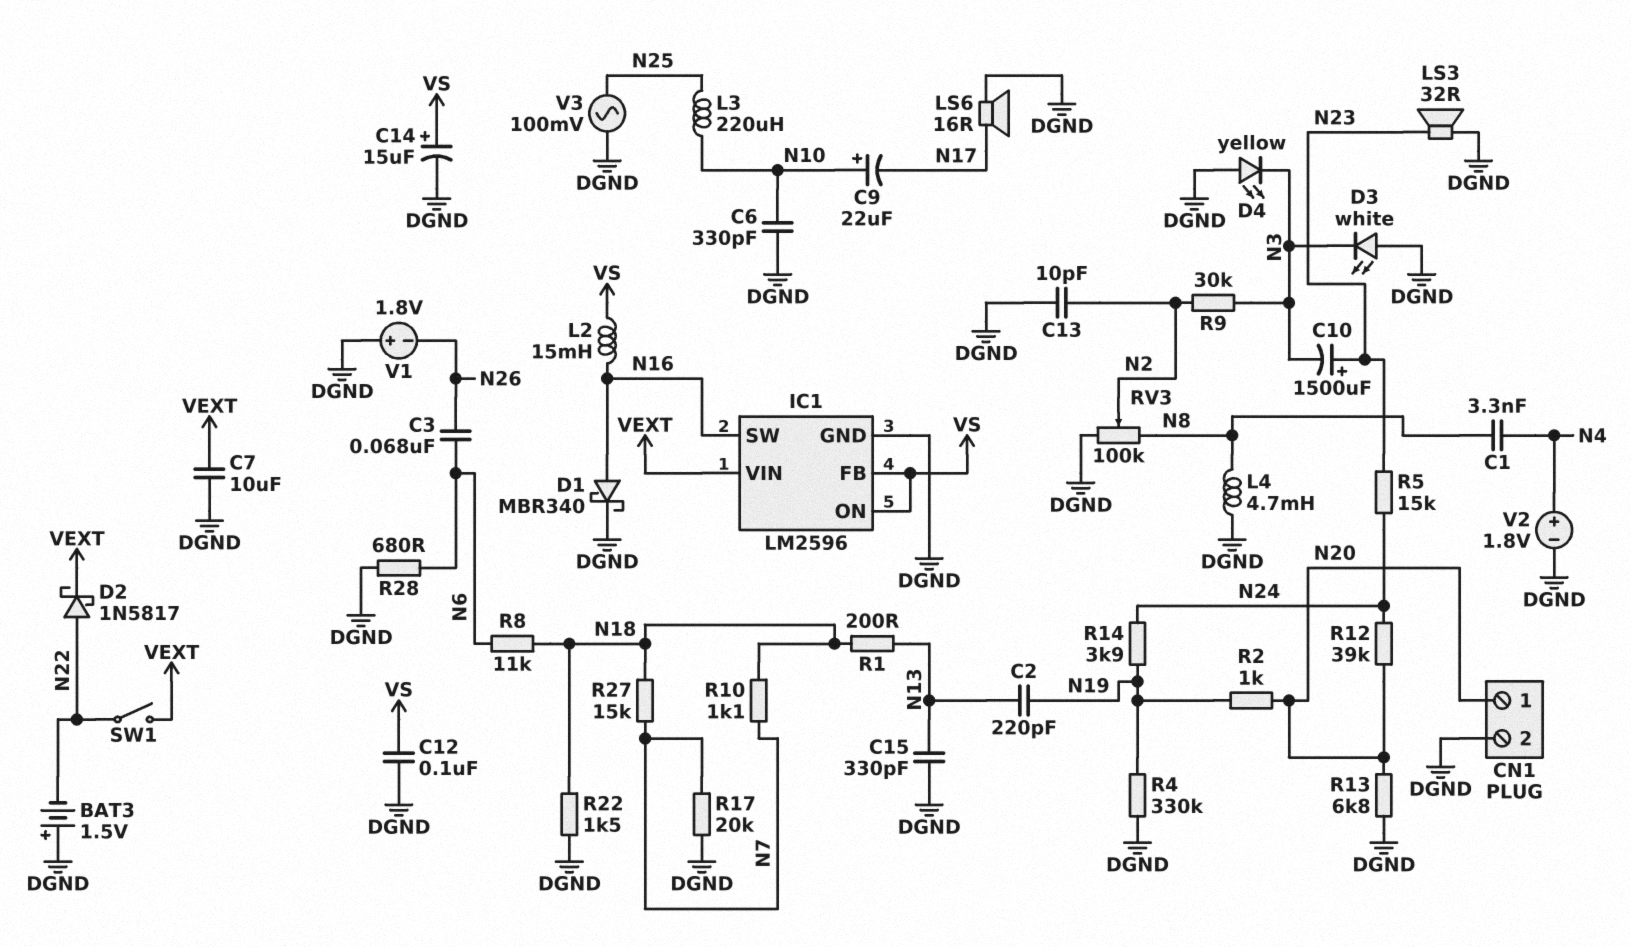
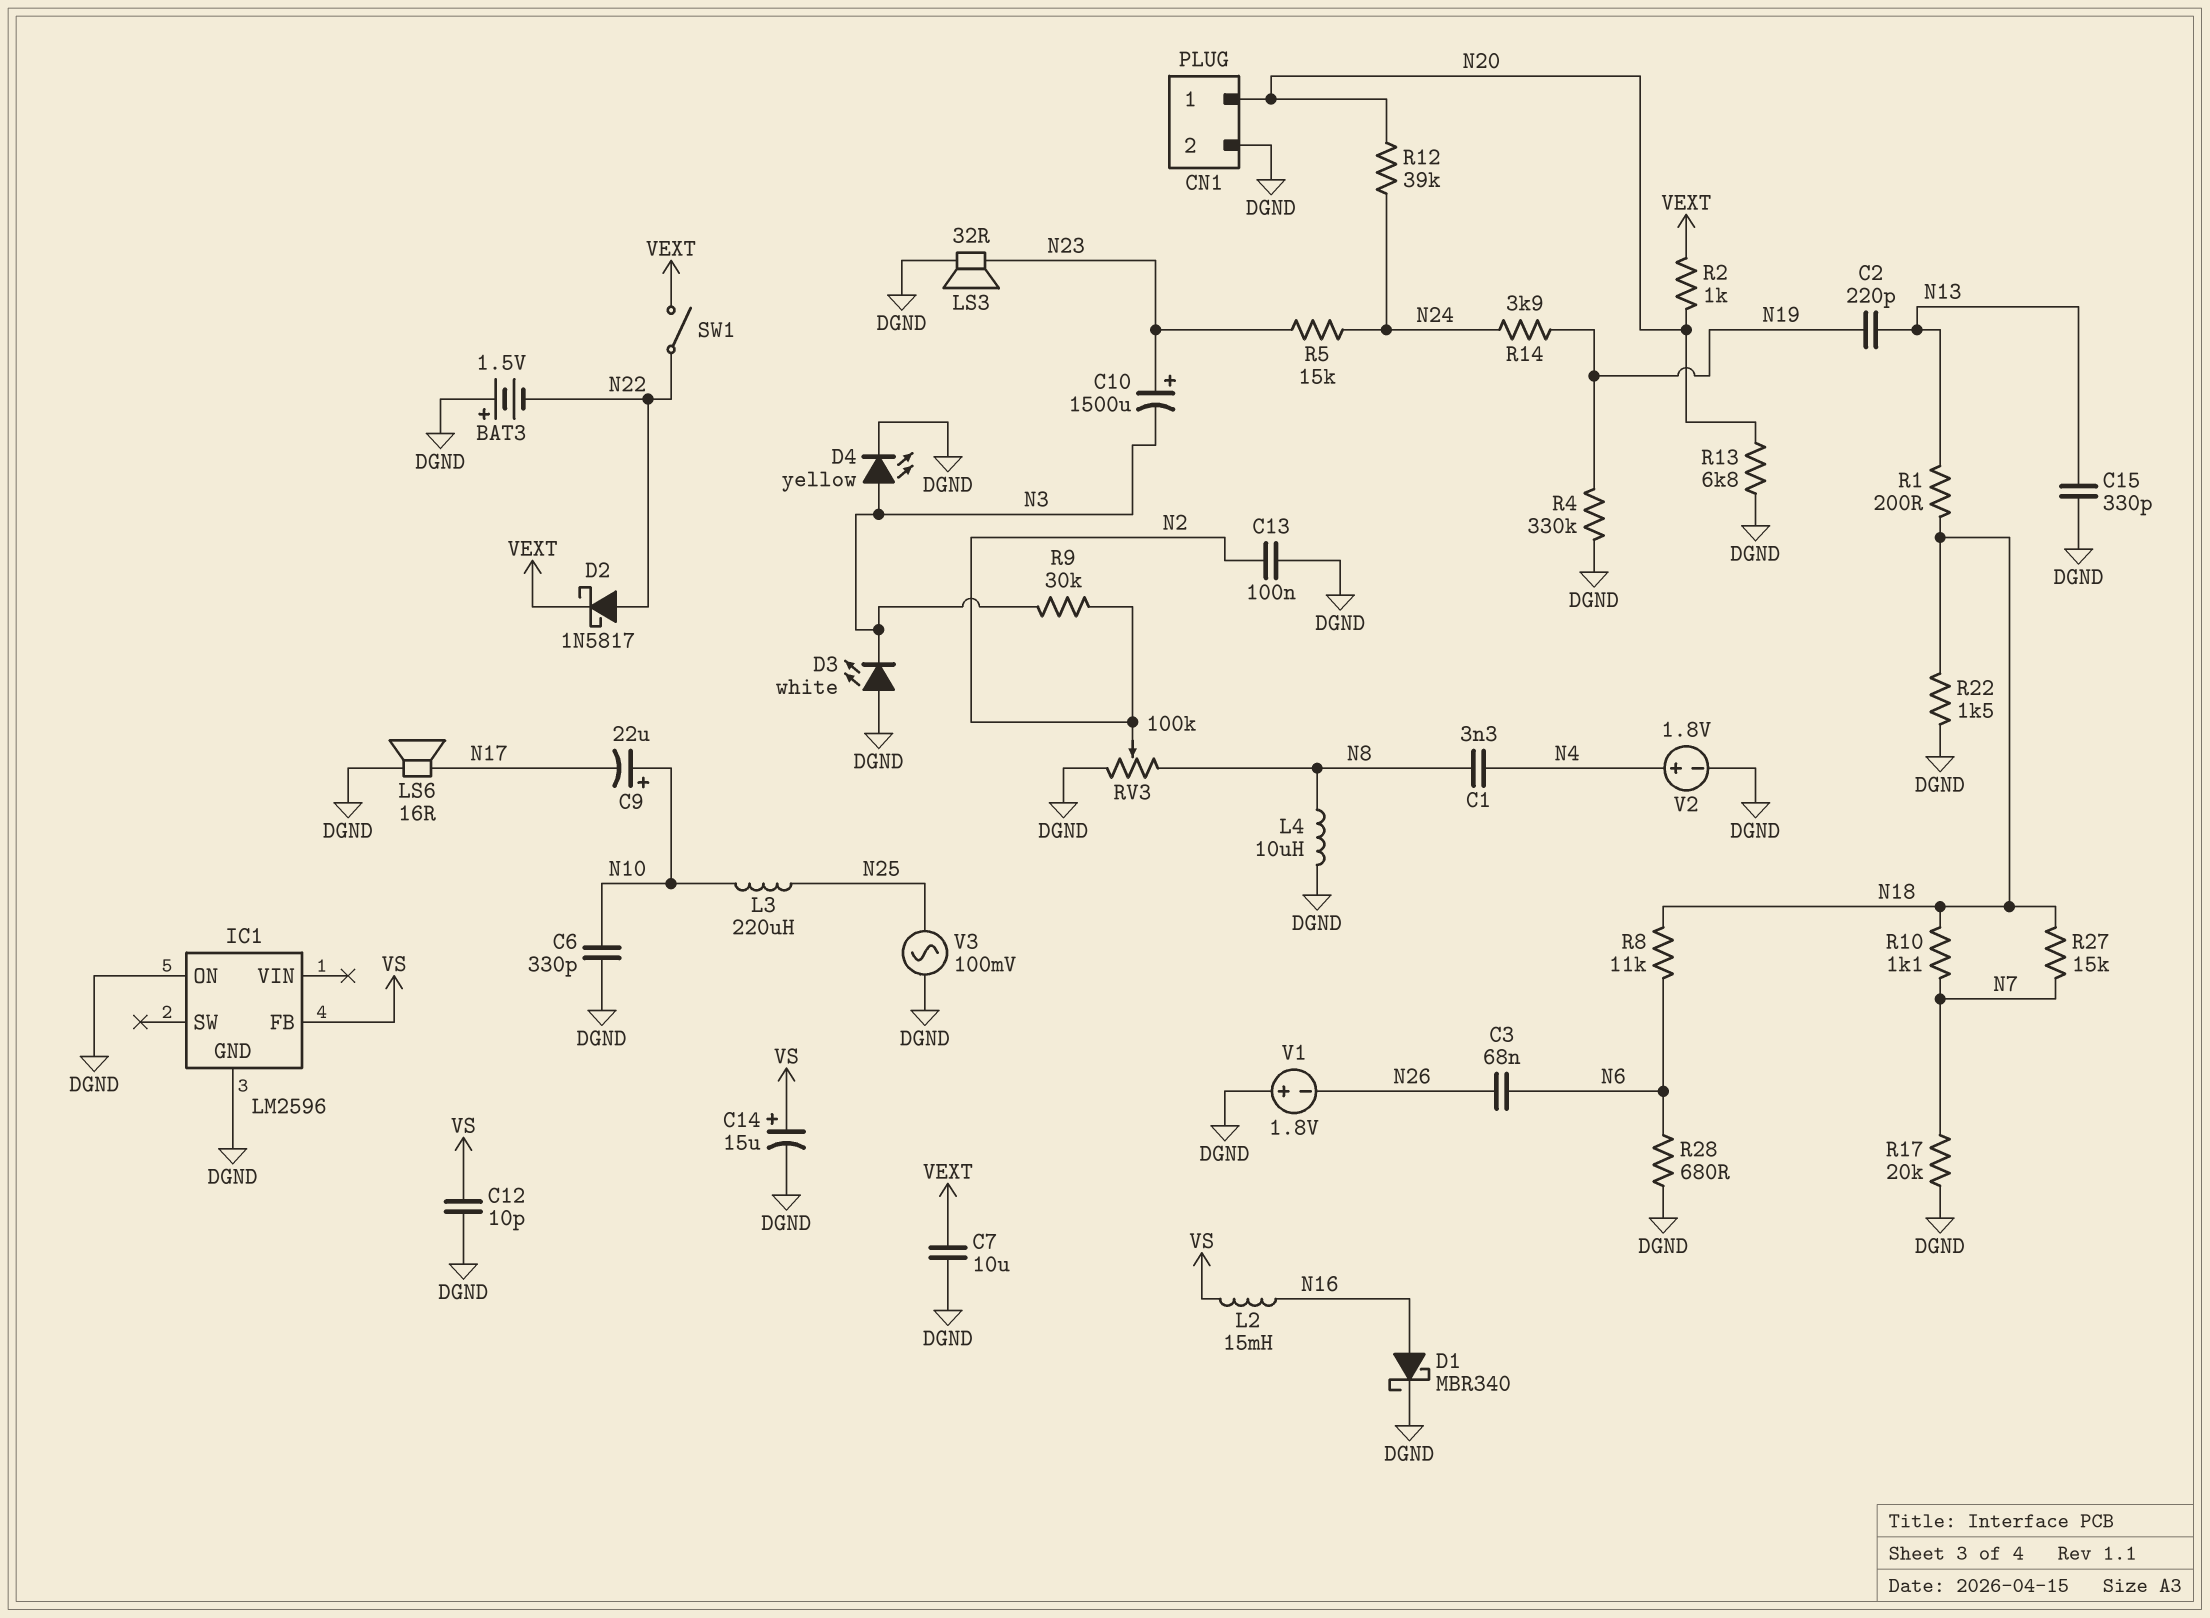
C12: 100nF (DGND, VS) -> 10pF (DGND, VS)
C13: 10pF (DGND, N2) -> 100nF (DGND, N2)
D4: LED yellow (A DGND, K N3) -> LED yellow (A N3, K DGND)
IC1 pin ON: VS -> DGND
IC1 pin SW: N16 -> none
IC1 pin VIN: VEXT -> none
L4: 4.7mH (DGND, N8) -> 10uH (DGND, N8)
R2: 1k (N19, N20) -> 1k (N20, VEXT)

